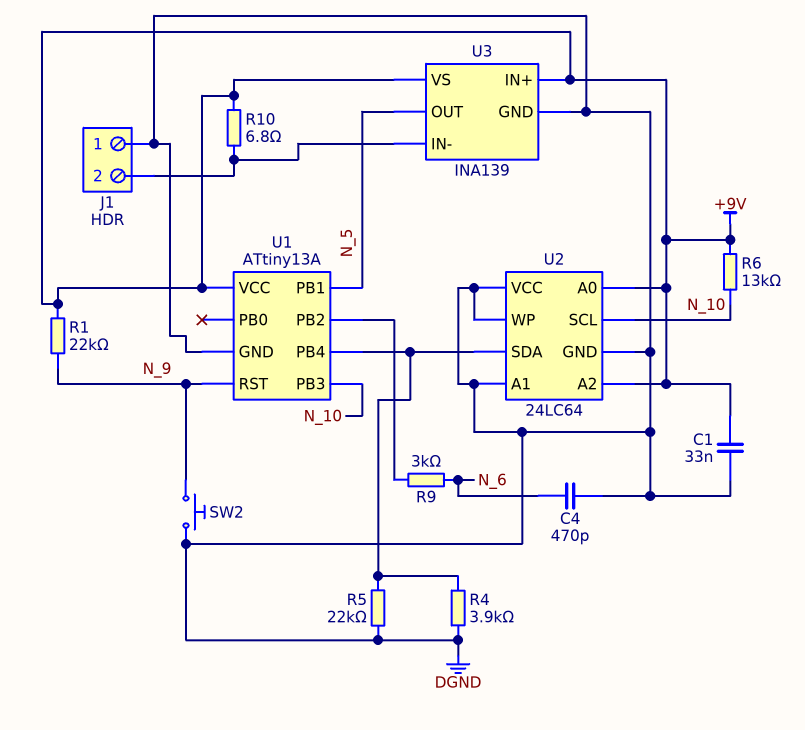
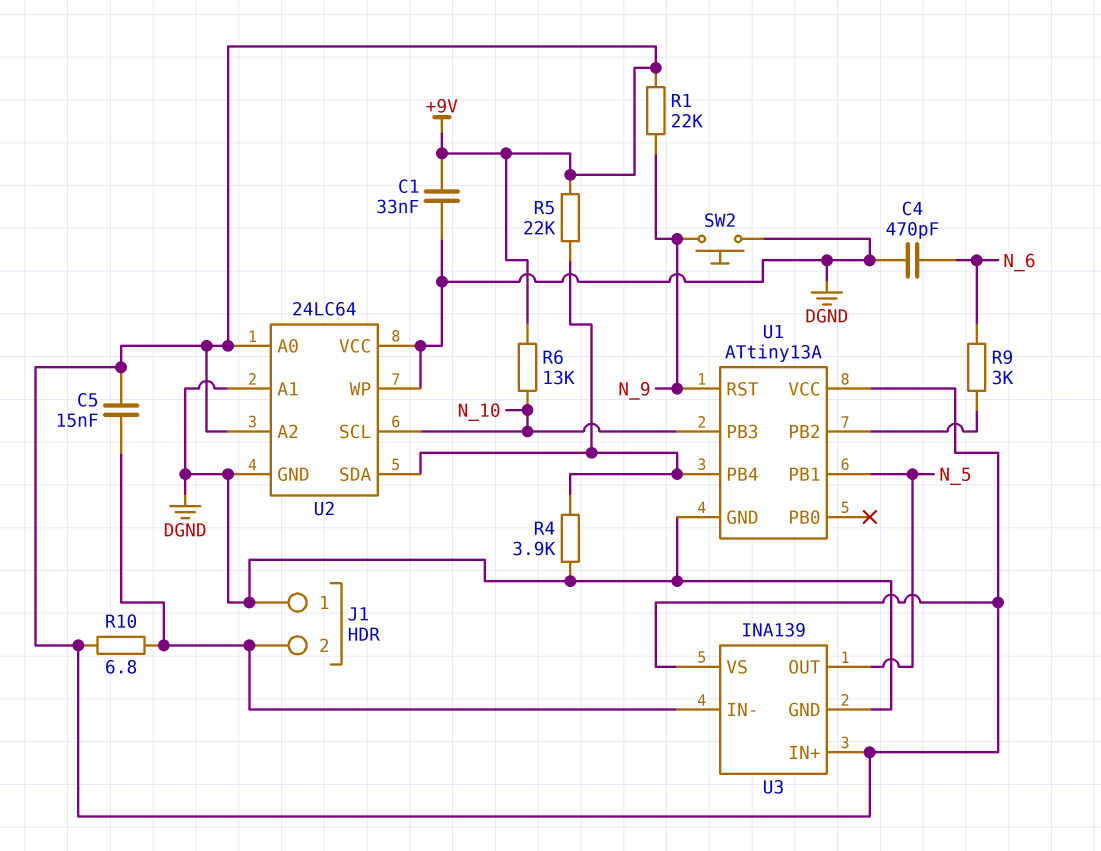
C5: none -> 15nF (+9V, J1/2)
R5: 22k (DGND, U1/PB4) -> 22k (+9V, U1/PB4)

